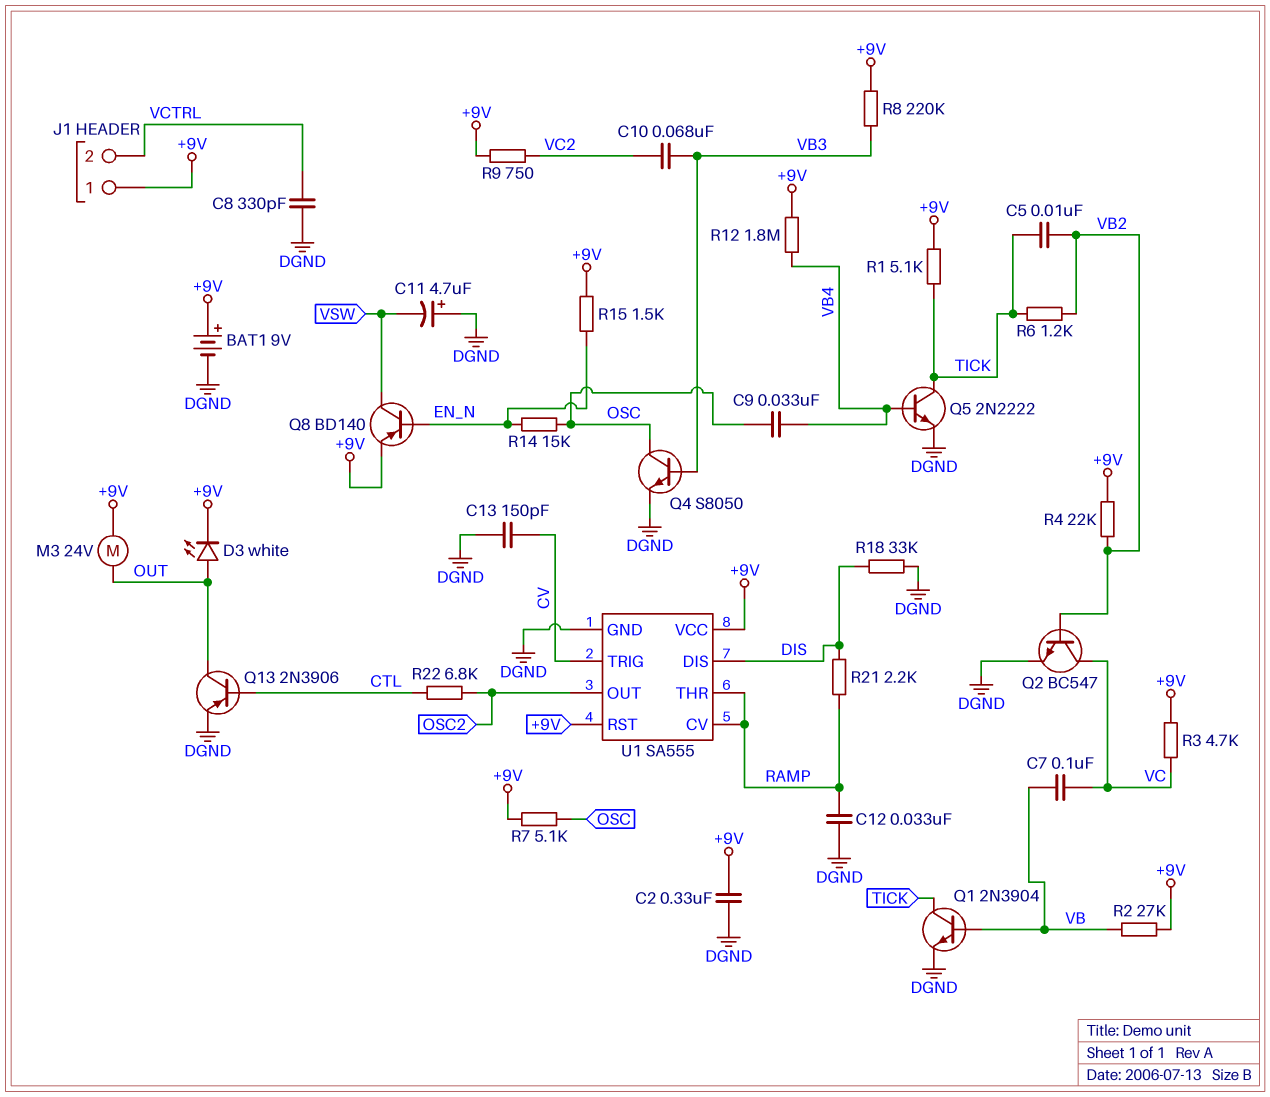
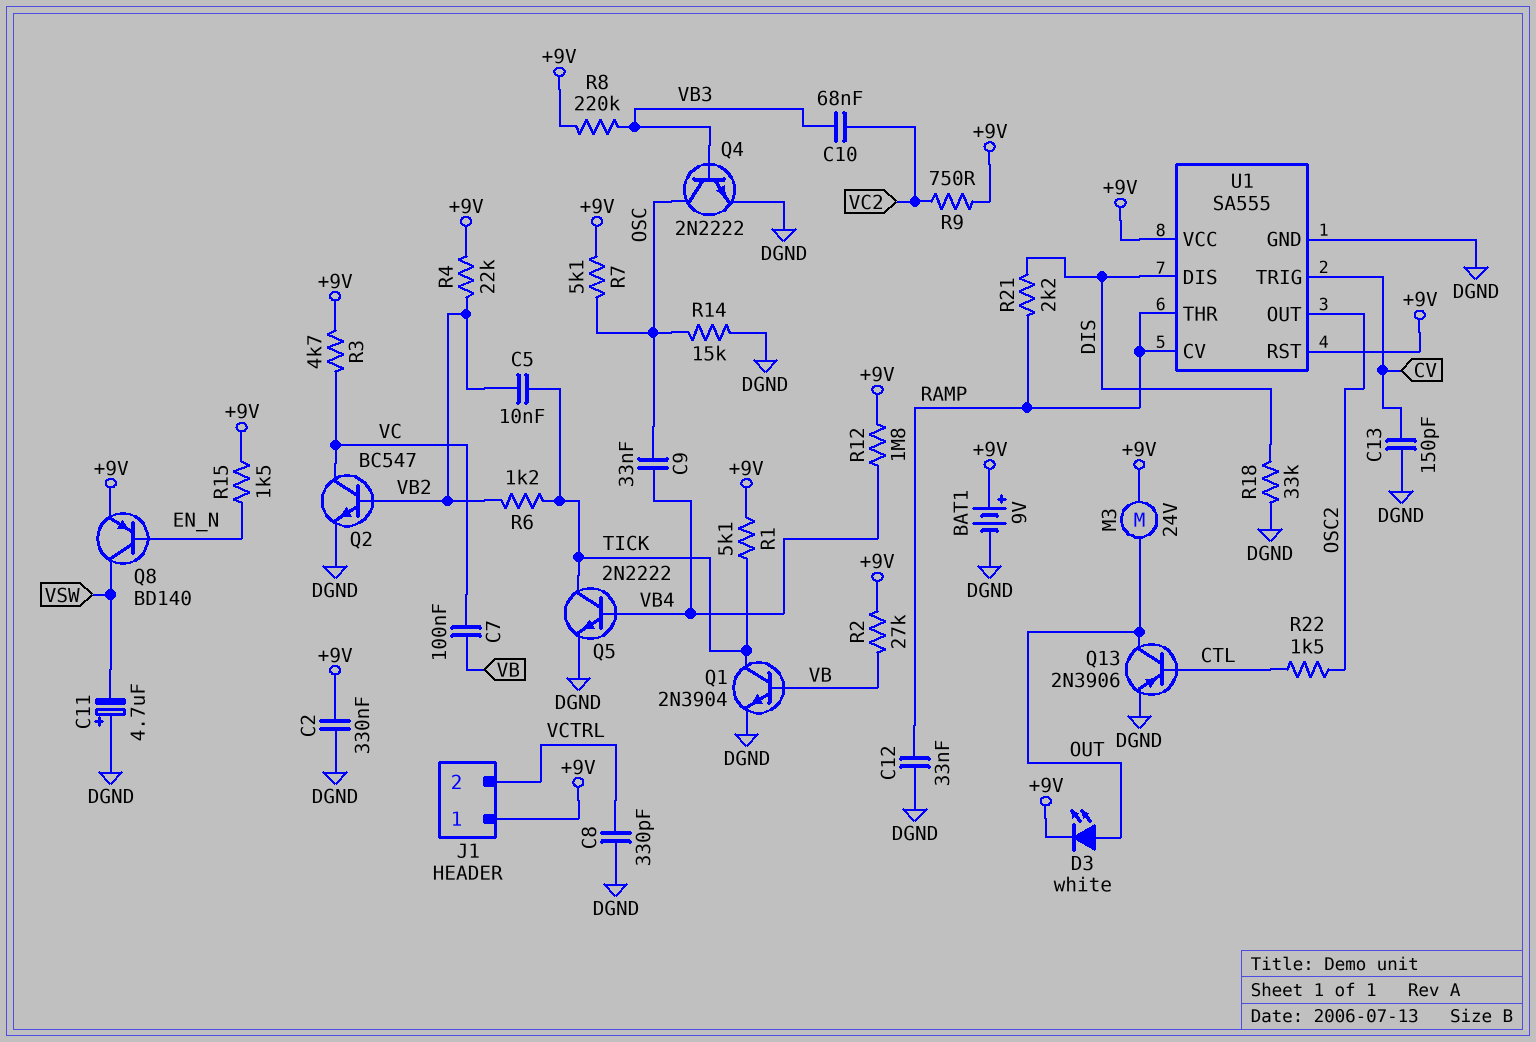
Q4: NPN S8050 (B VB3, C OSC, E DGND) -> NPN 2N2222 (B VB3, C OSC, E DGND)
R14: 15k (EN_N, OSC) -> 15k (DGND, OSC)
R22: 6.8k (CTL, OSC2) -> 1.5k (CTL, OSC2)

